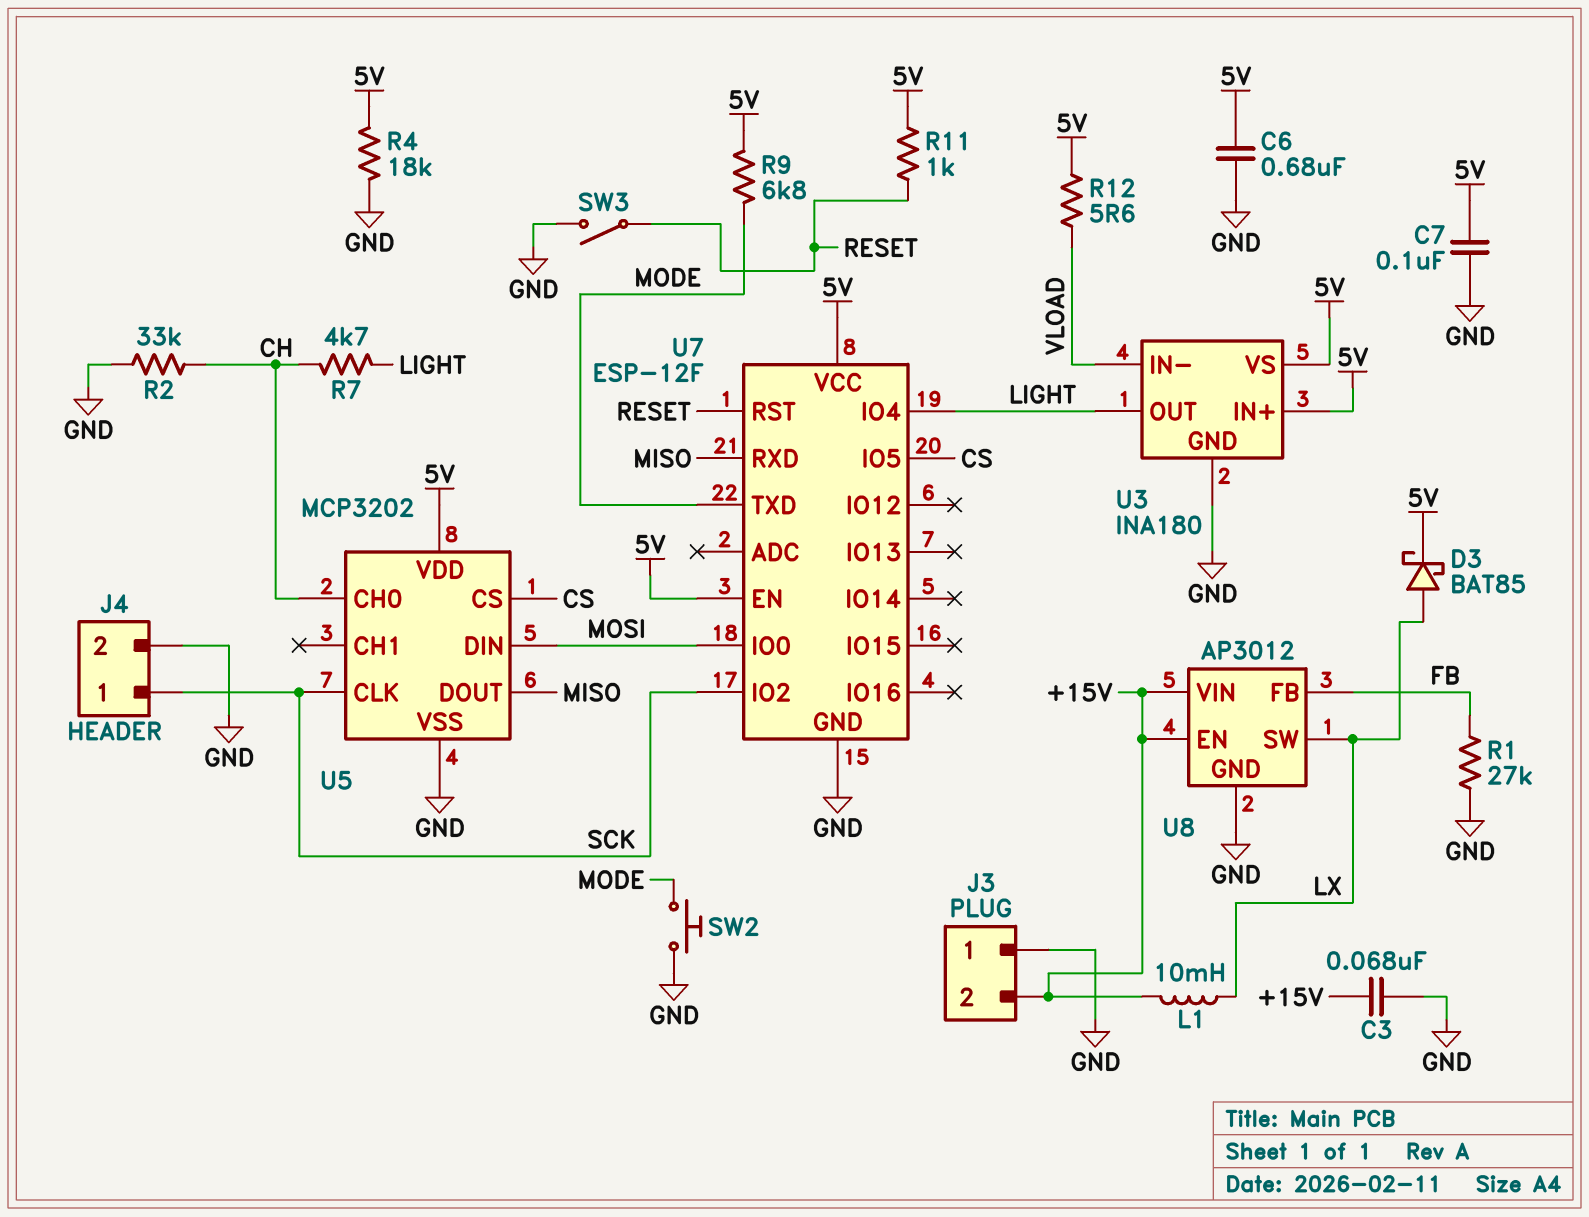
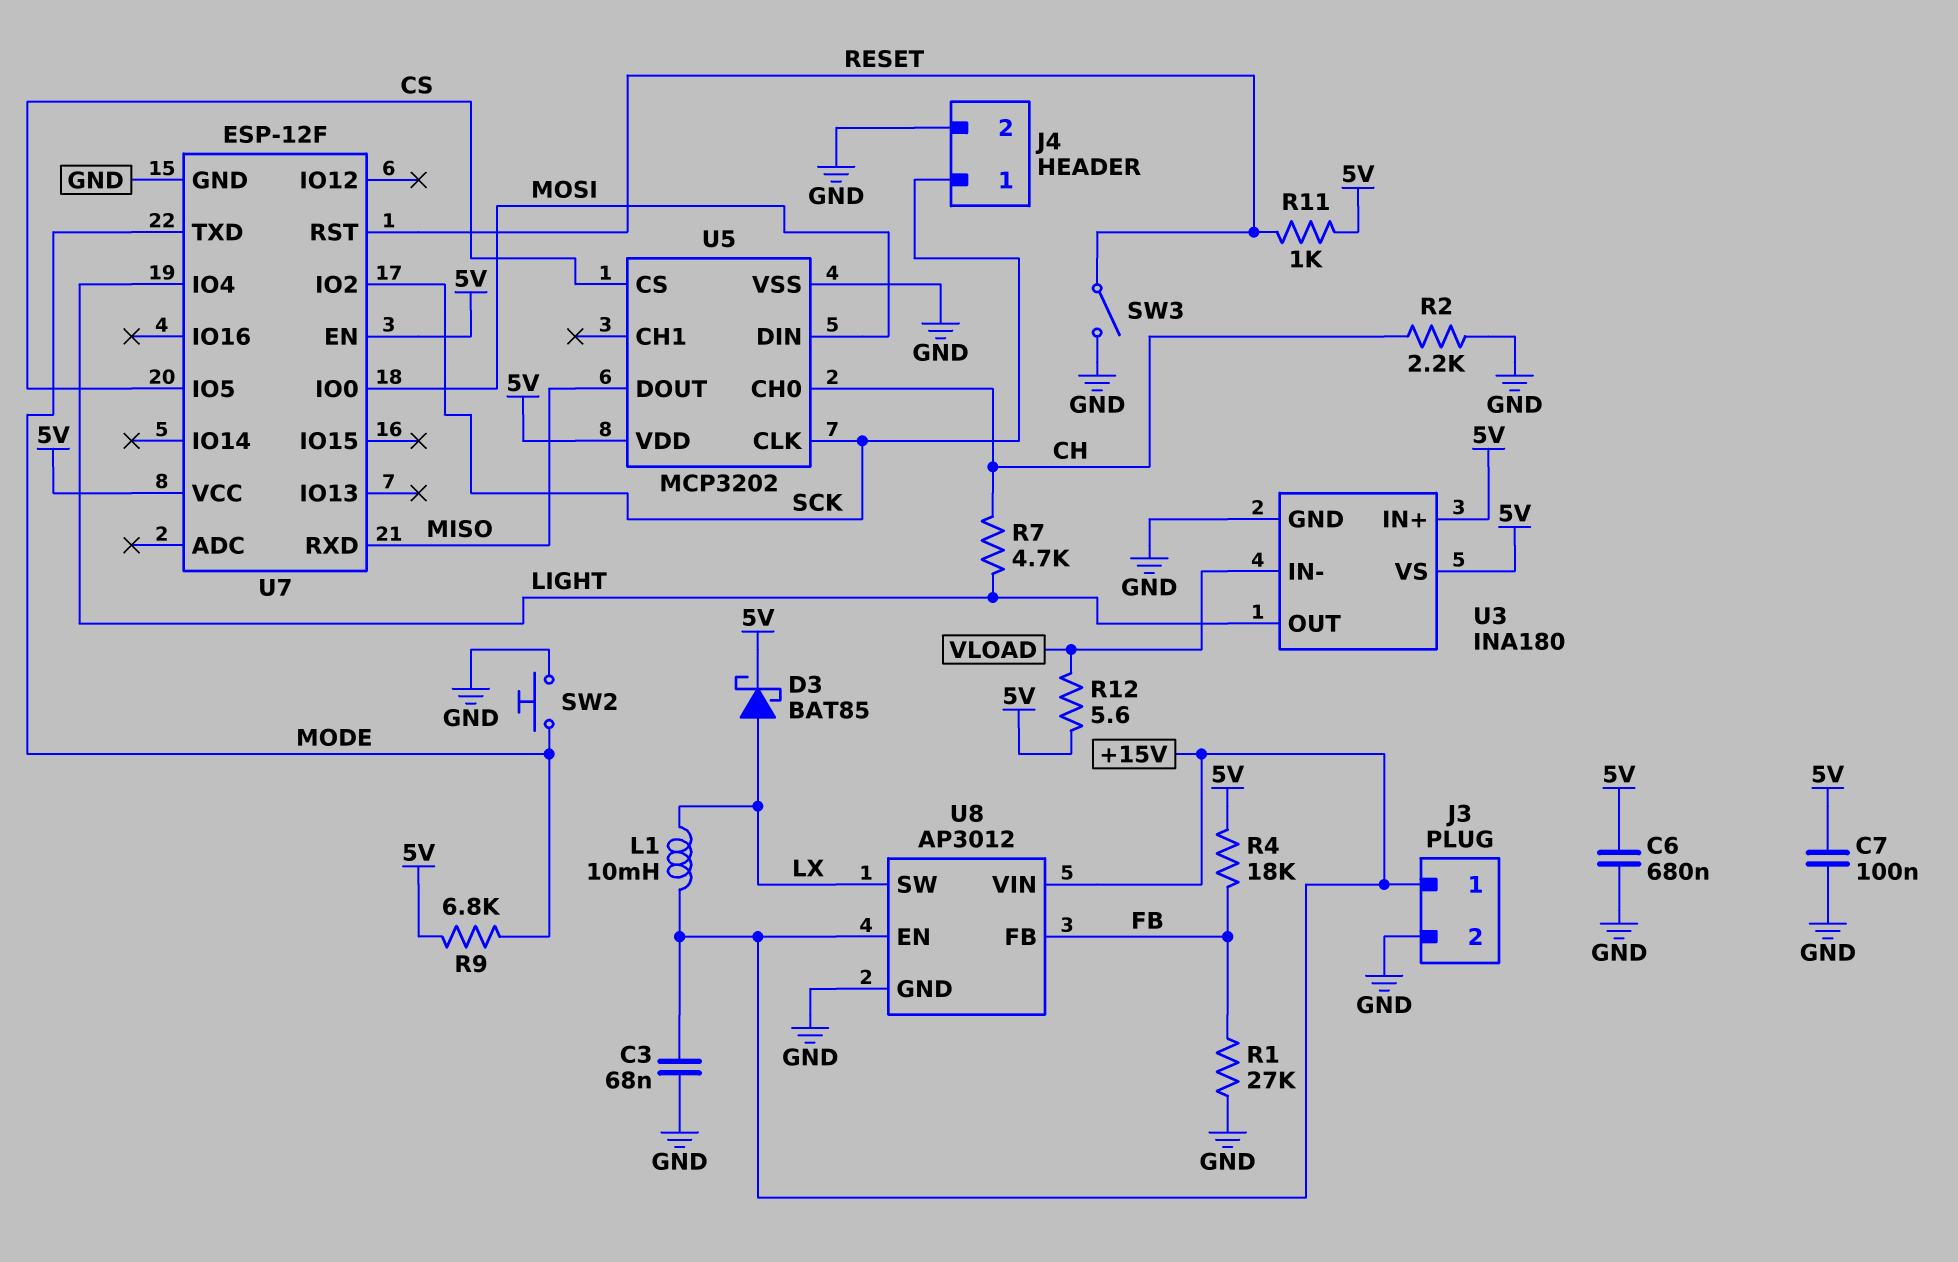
J3 pin 1: GND -> +15V
J3 pin 2: +15V -> GND
R2: 33k (CH, GND) -> 2.2k (CH, GND)
R4: 18k (5V, GND) -> 18k (5V, FB)

